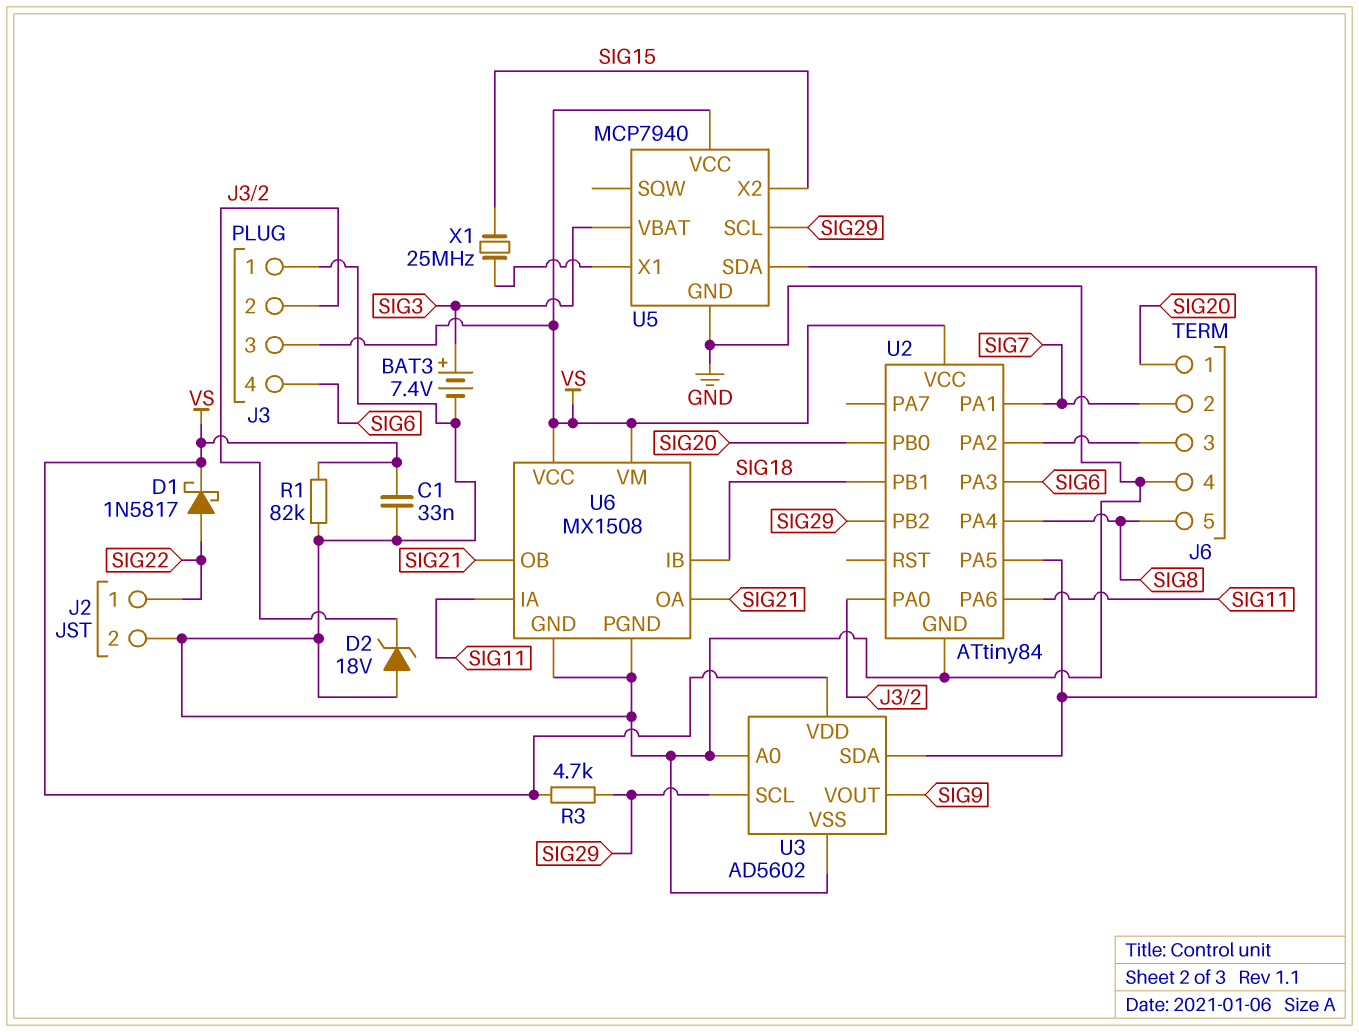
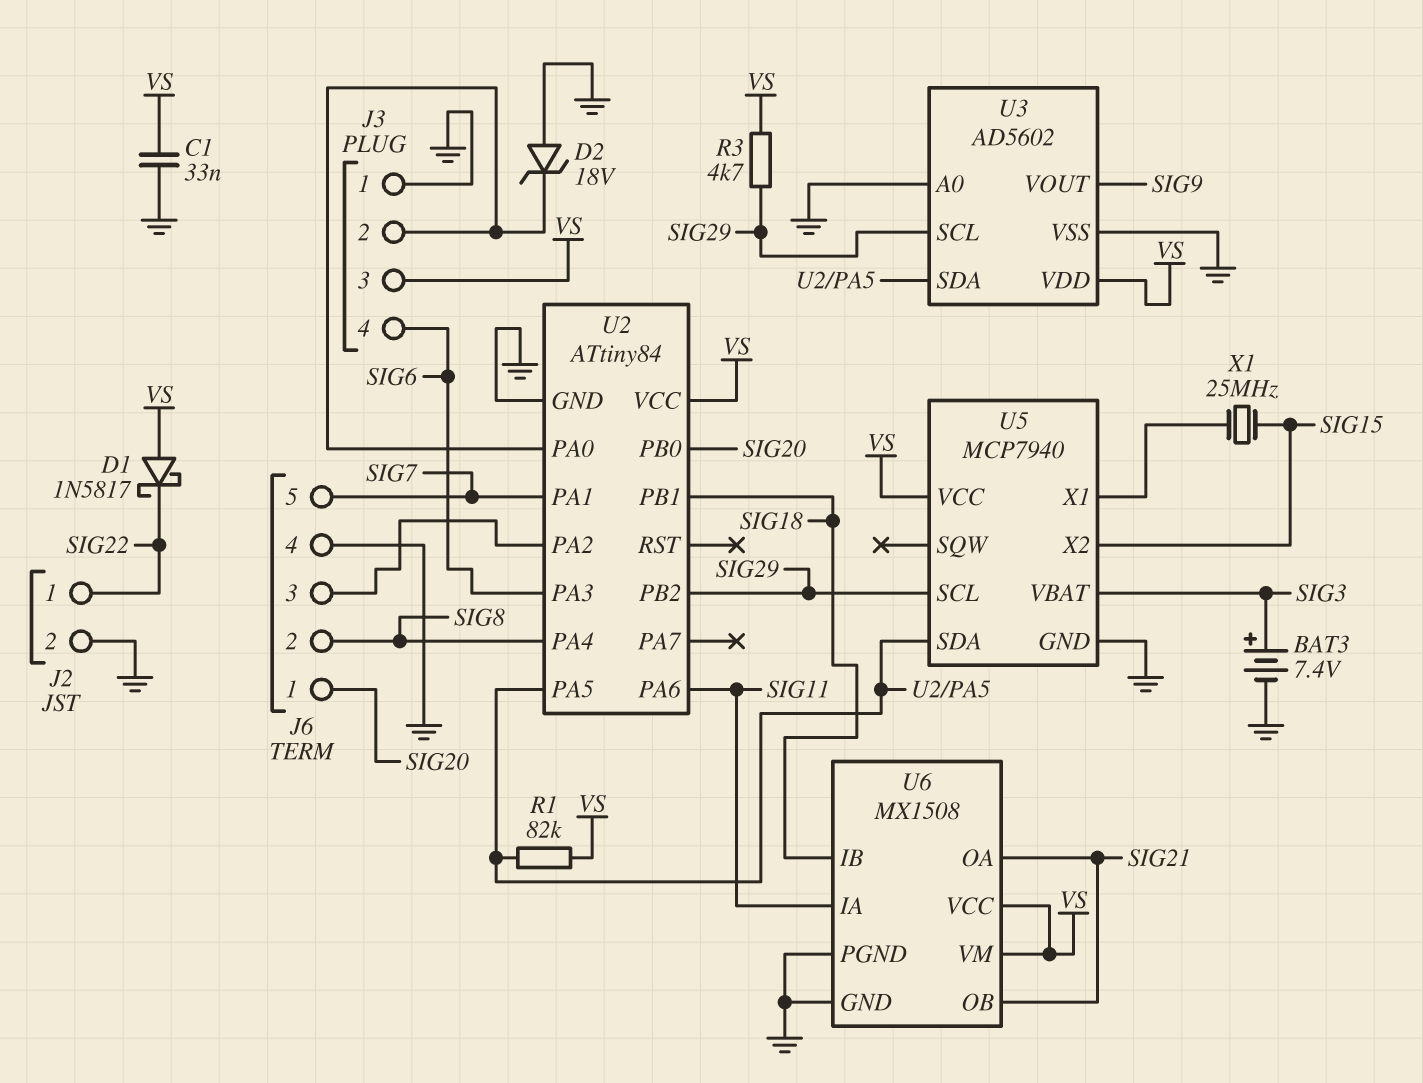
D1: schottky 1N5817 (A SIG22, K VS) -> schottky 1N5817 (A VS, K SIG22)
J6 pin 2: SIG7 -> SIG8
J6 pin 5: SIG8 -> SIG7
R1: 82k (GND, VS) -> 82k (U2/PA5, VS)

